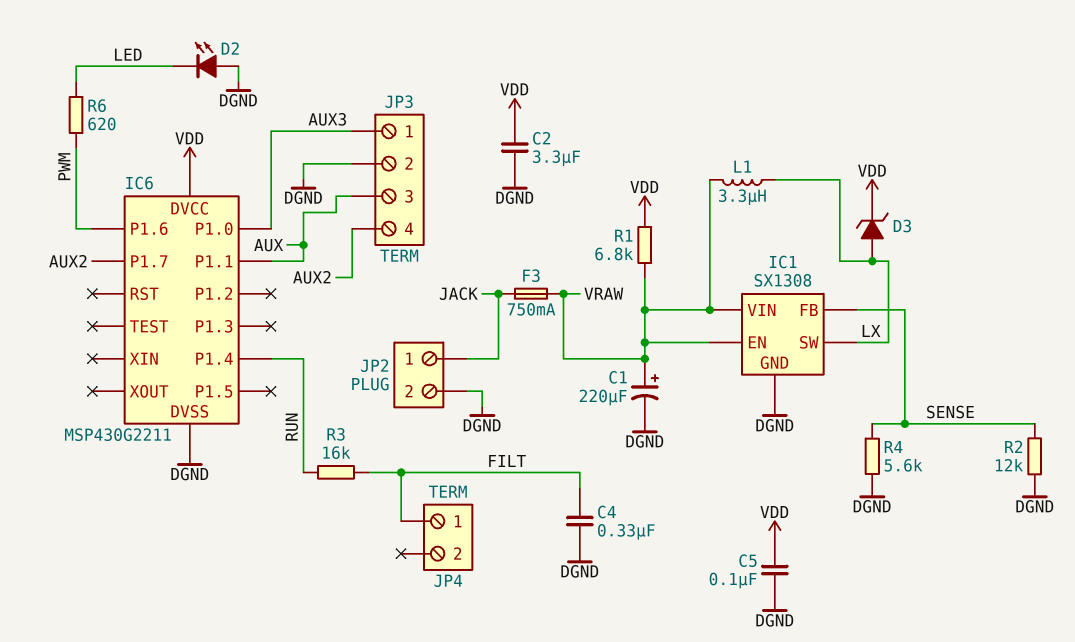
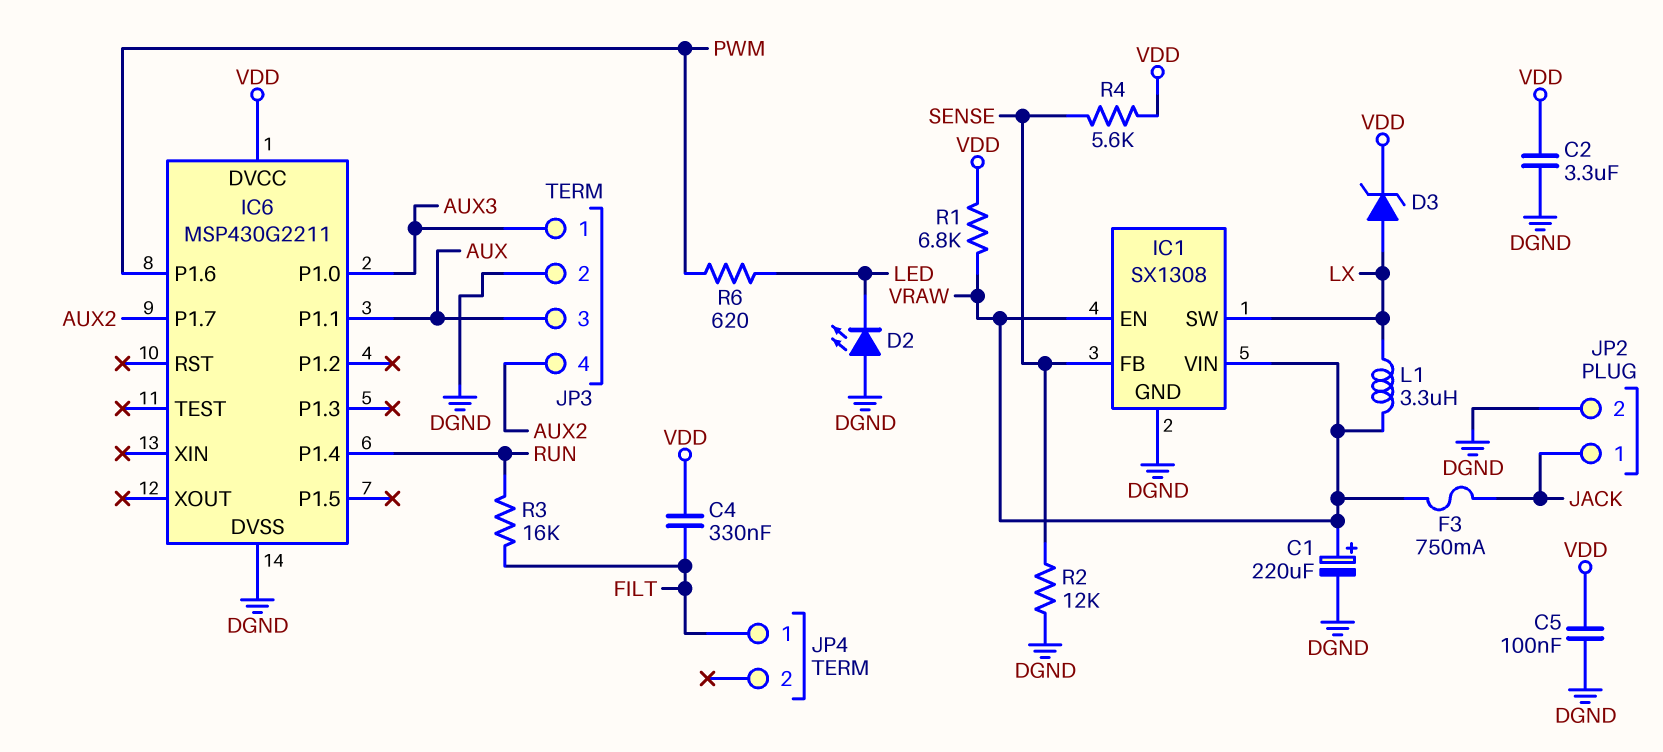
C4: 330nF (DGND, FILT) -> 330nF (FILT, VDD)
R4: 5.6k (DGND, SENSE) -> 5.6k (SENSE, VDD)

